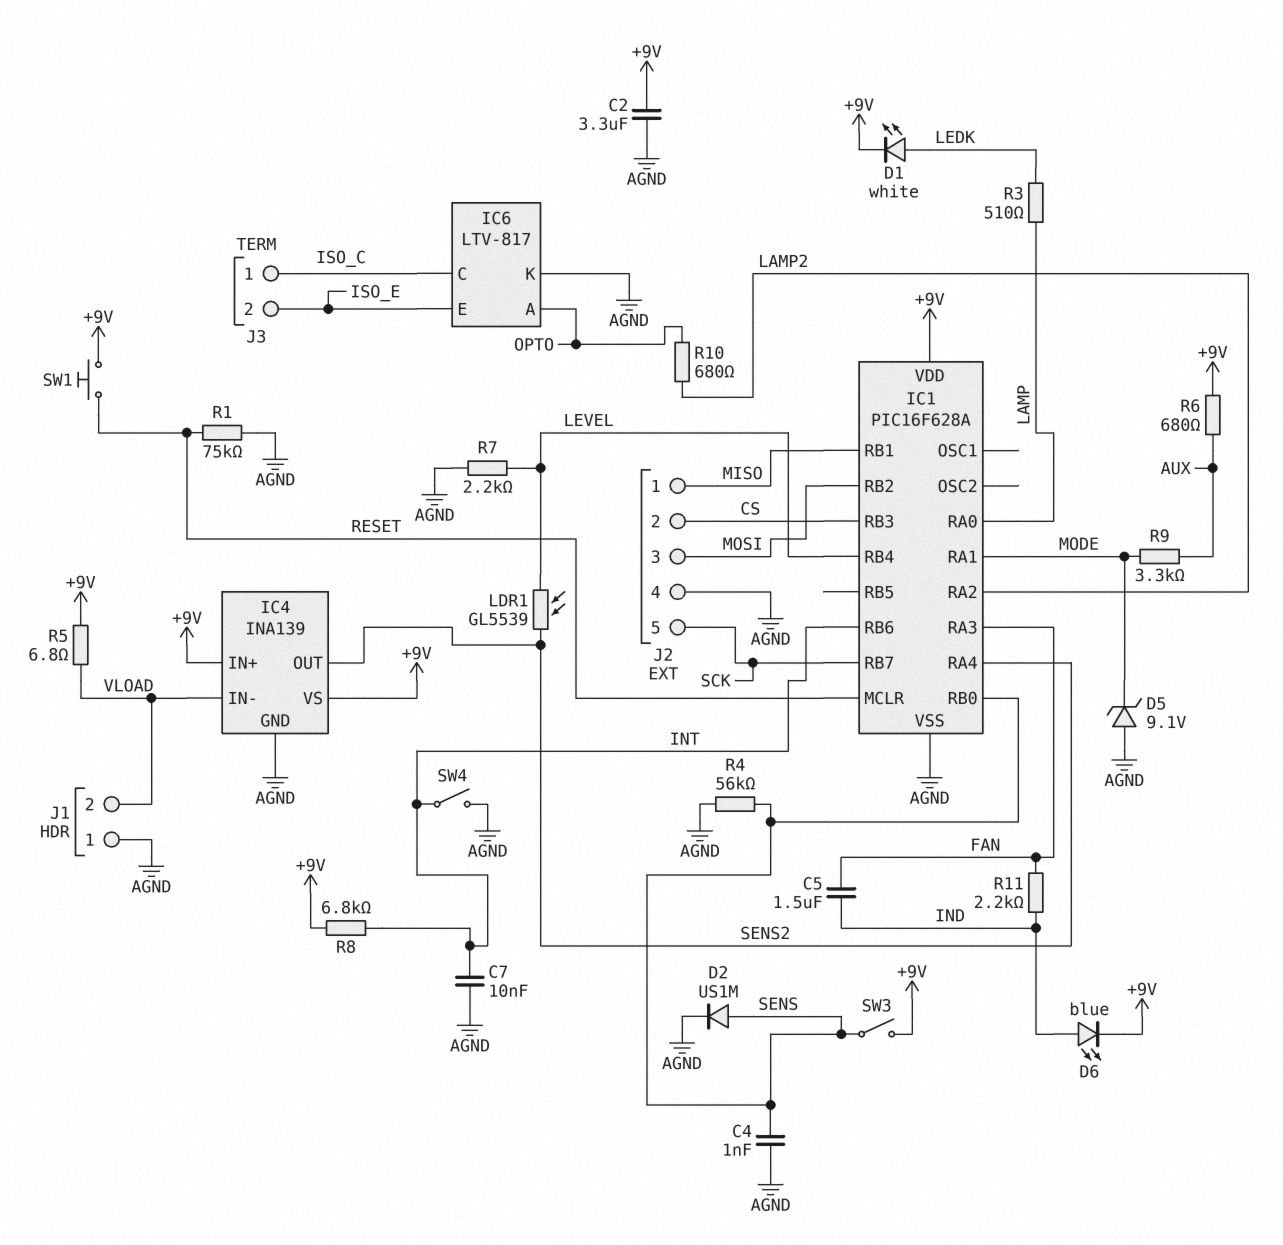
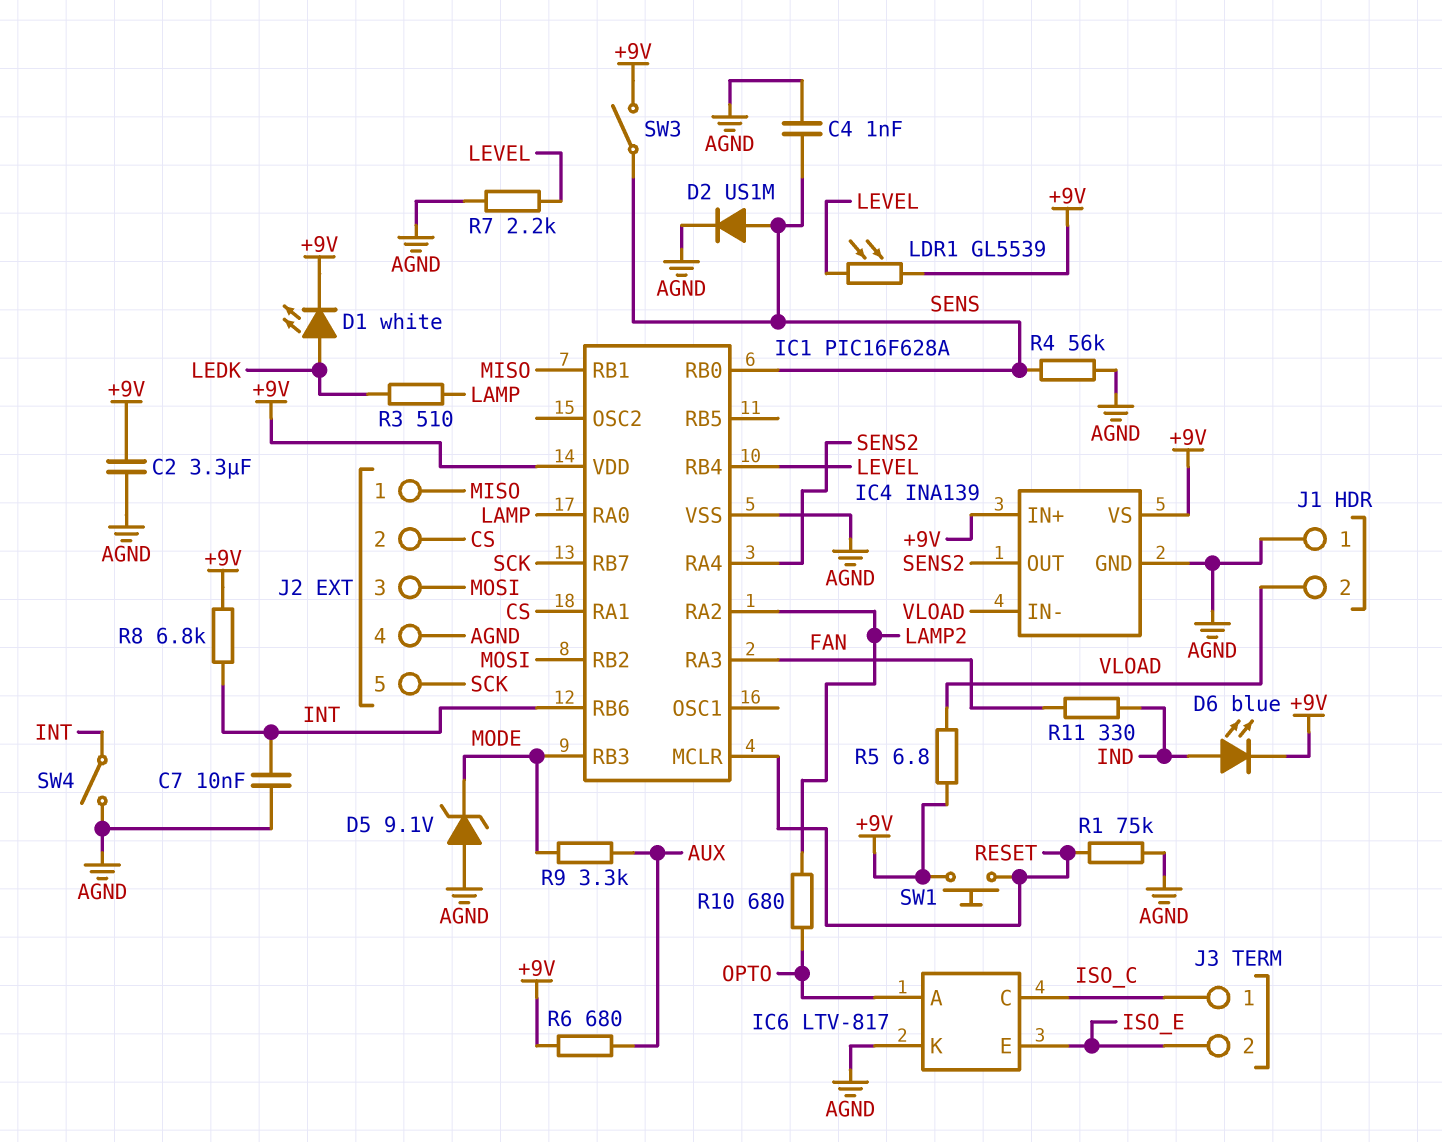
C5: 1.5uF (FAN, IND) -> none
IC1 pin RA1: MODE -> CS
IC1 pin RB3: CS -> MODE
LDR1: GL5539 (LEVEL, SENS2) -> GL5539 (+9V, LEVEL)
R11: 2.2k (FAN, IND) -> 330 (FAN, IND)

